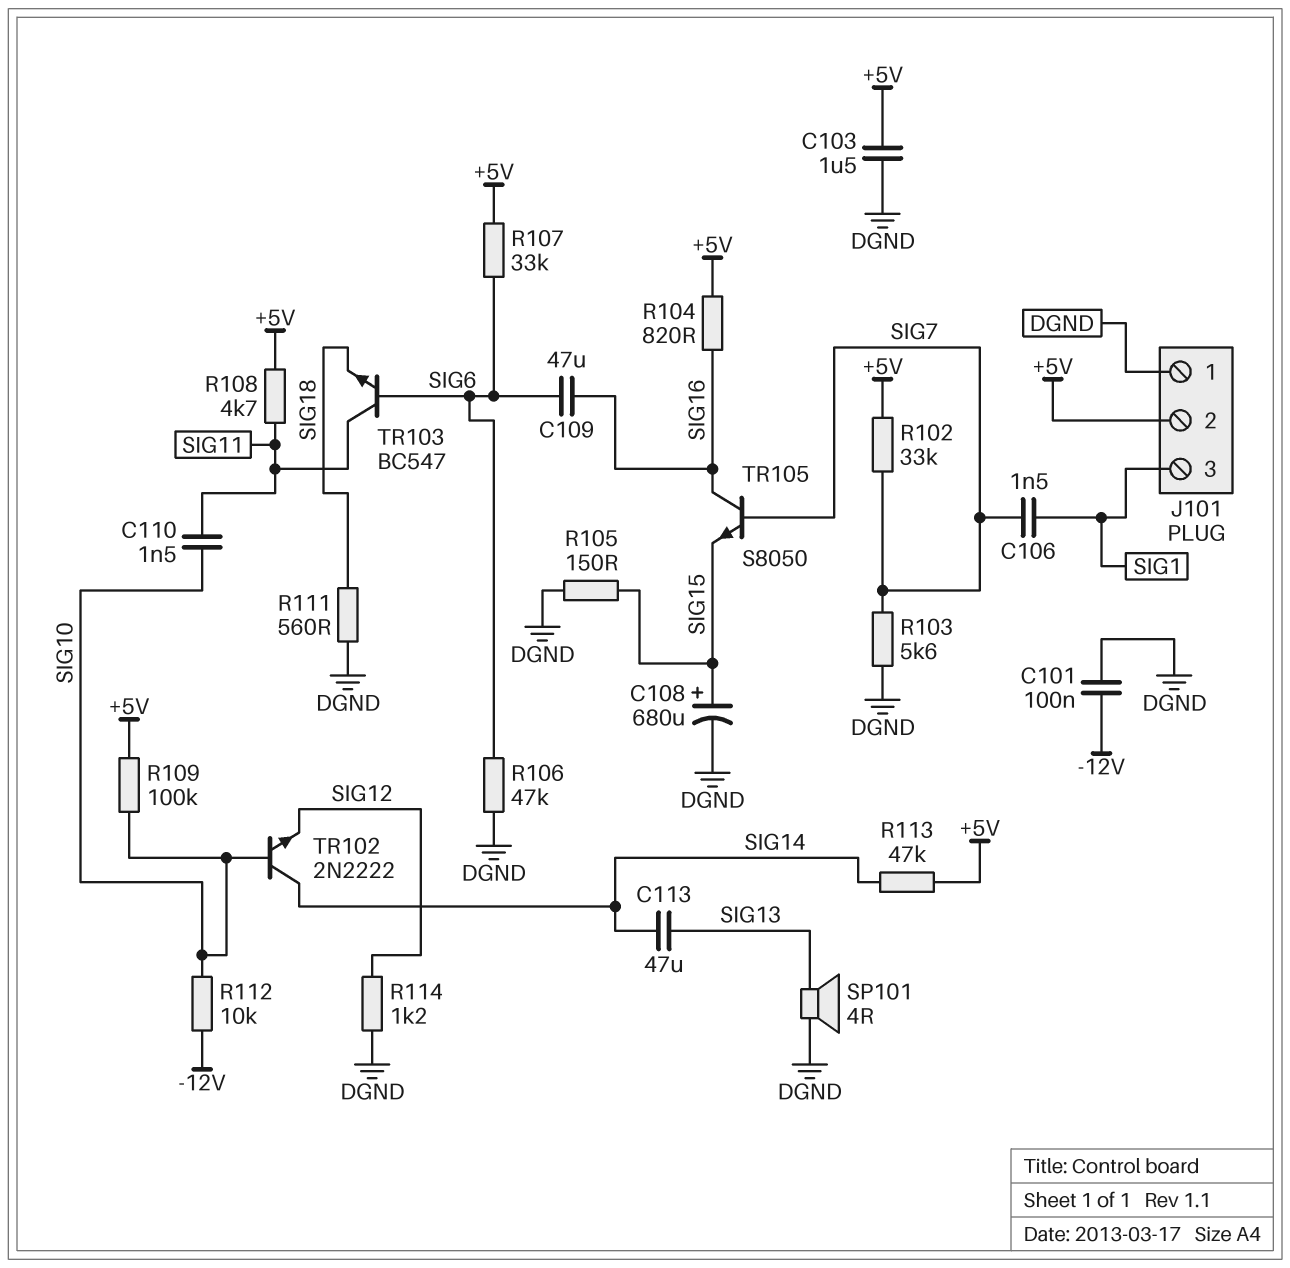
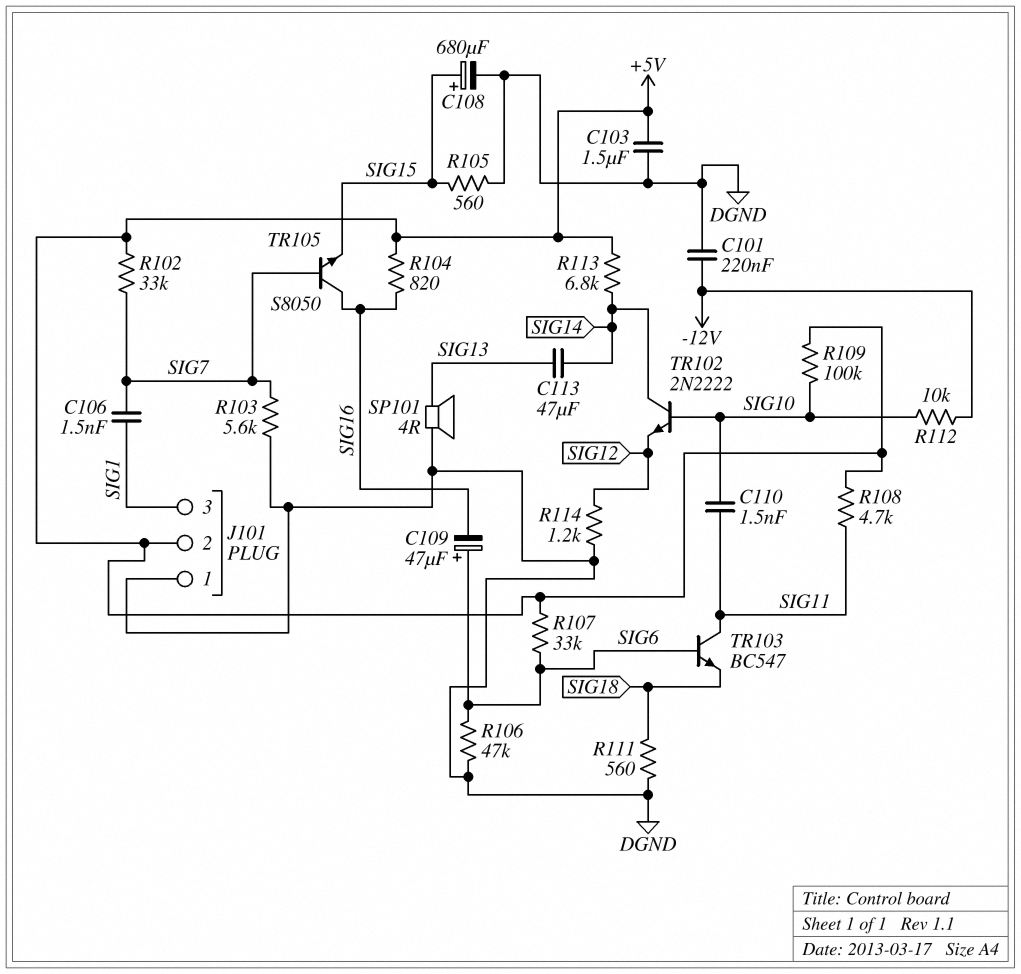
C101: 100nF (-12V, DGND) -> 220nF (-12V, DGND)
C109: 47uF (SIG6, SIG16) -> 47uF (plus SIG6, minus SIG16)
R105: 150 (DGND, SIG15) -> 560 (DGND, SIG15)
R113: 47k (+5V, SIG14) -> 6.8k (+5V, SIG14)

